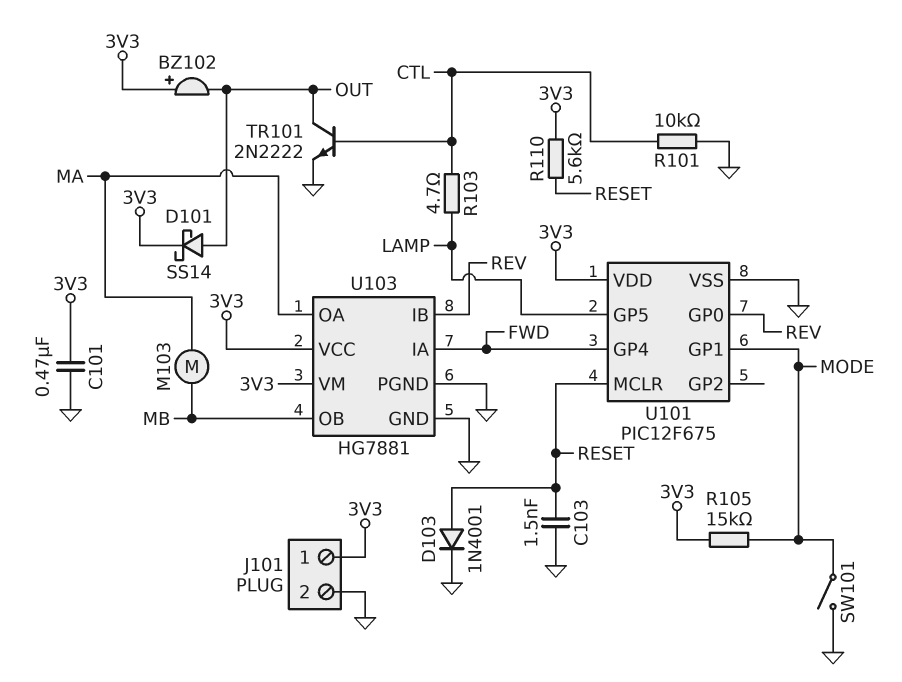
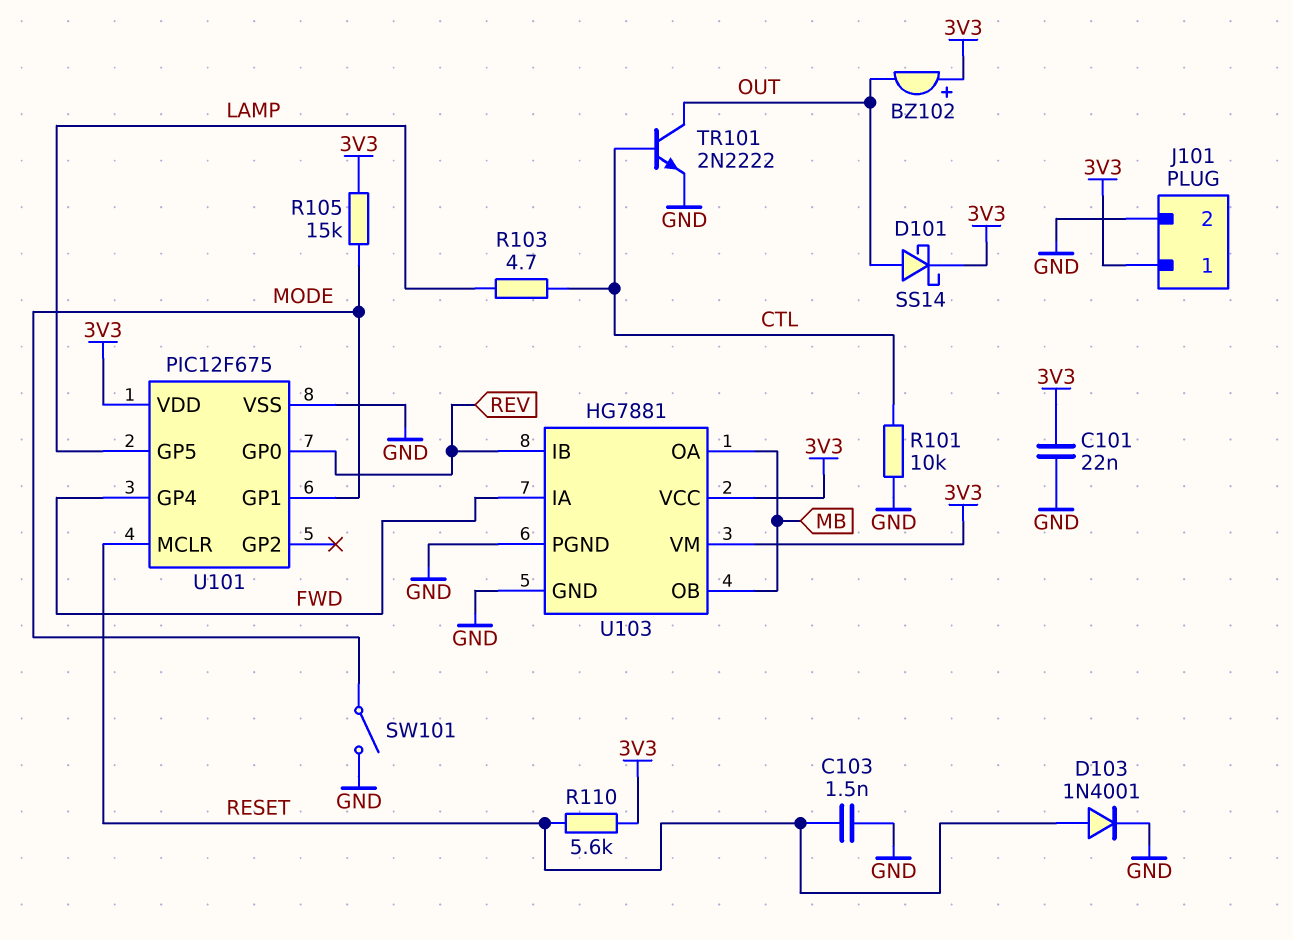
C101: 470nF (3V3, GND) -> 22nF (3V3, GND)
M103: motor (MA, MB) -> none
U103 pin OA: MA -> MB

